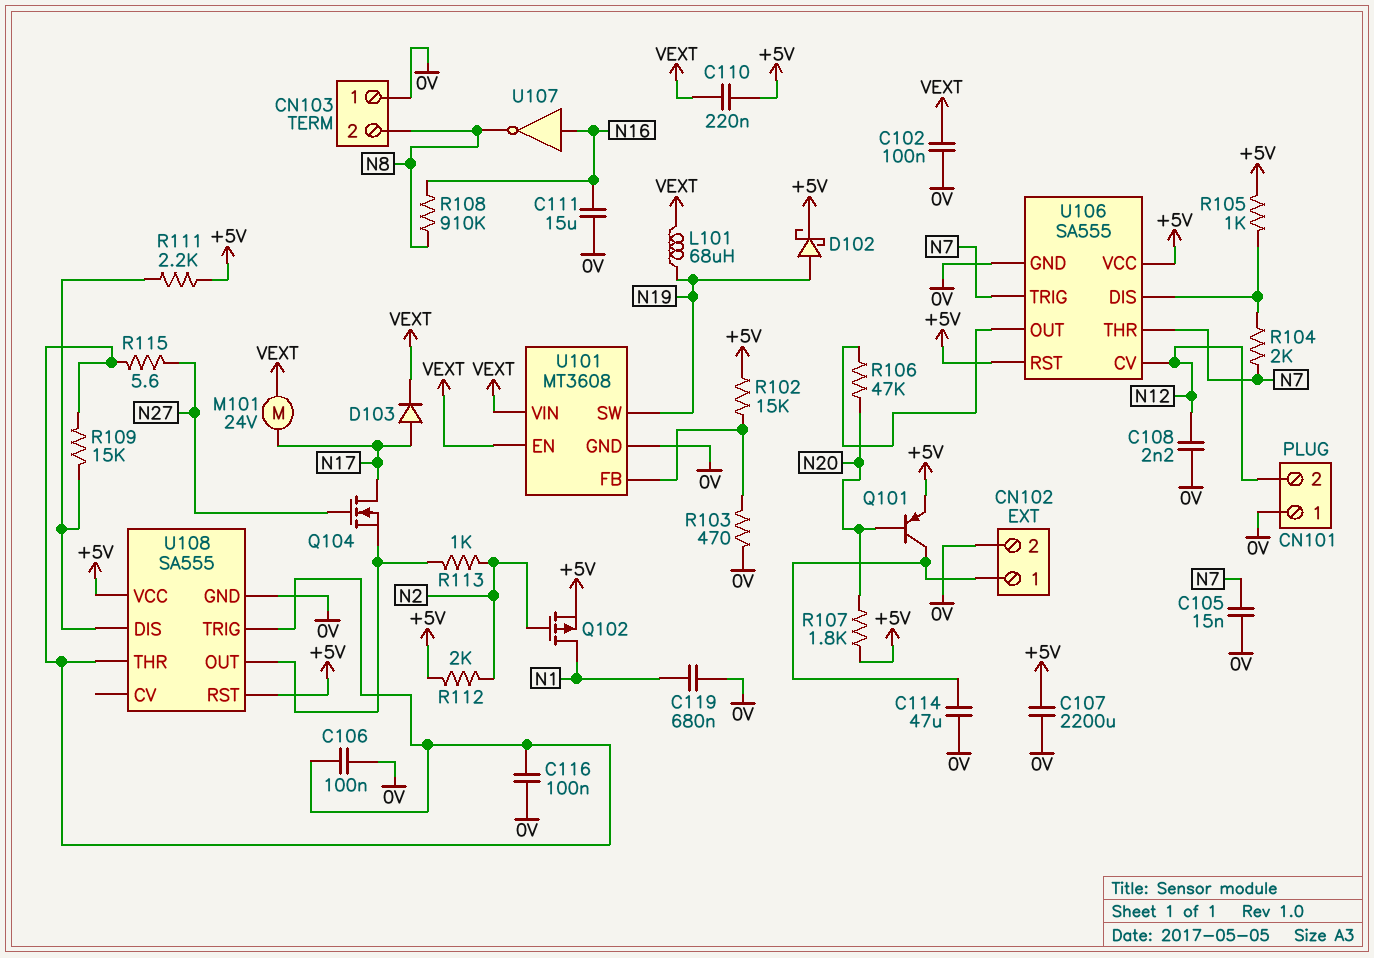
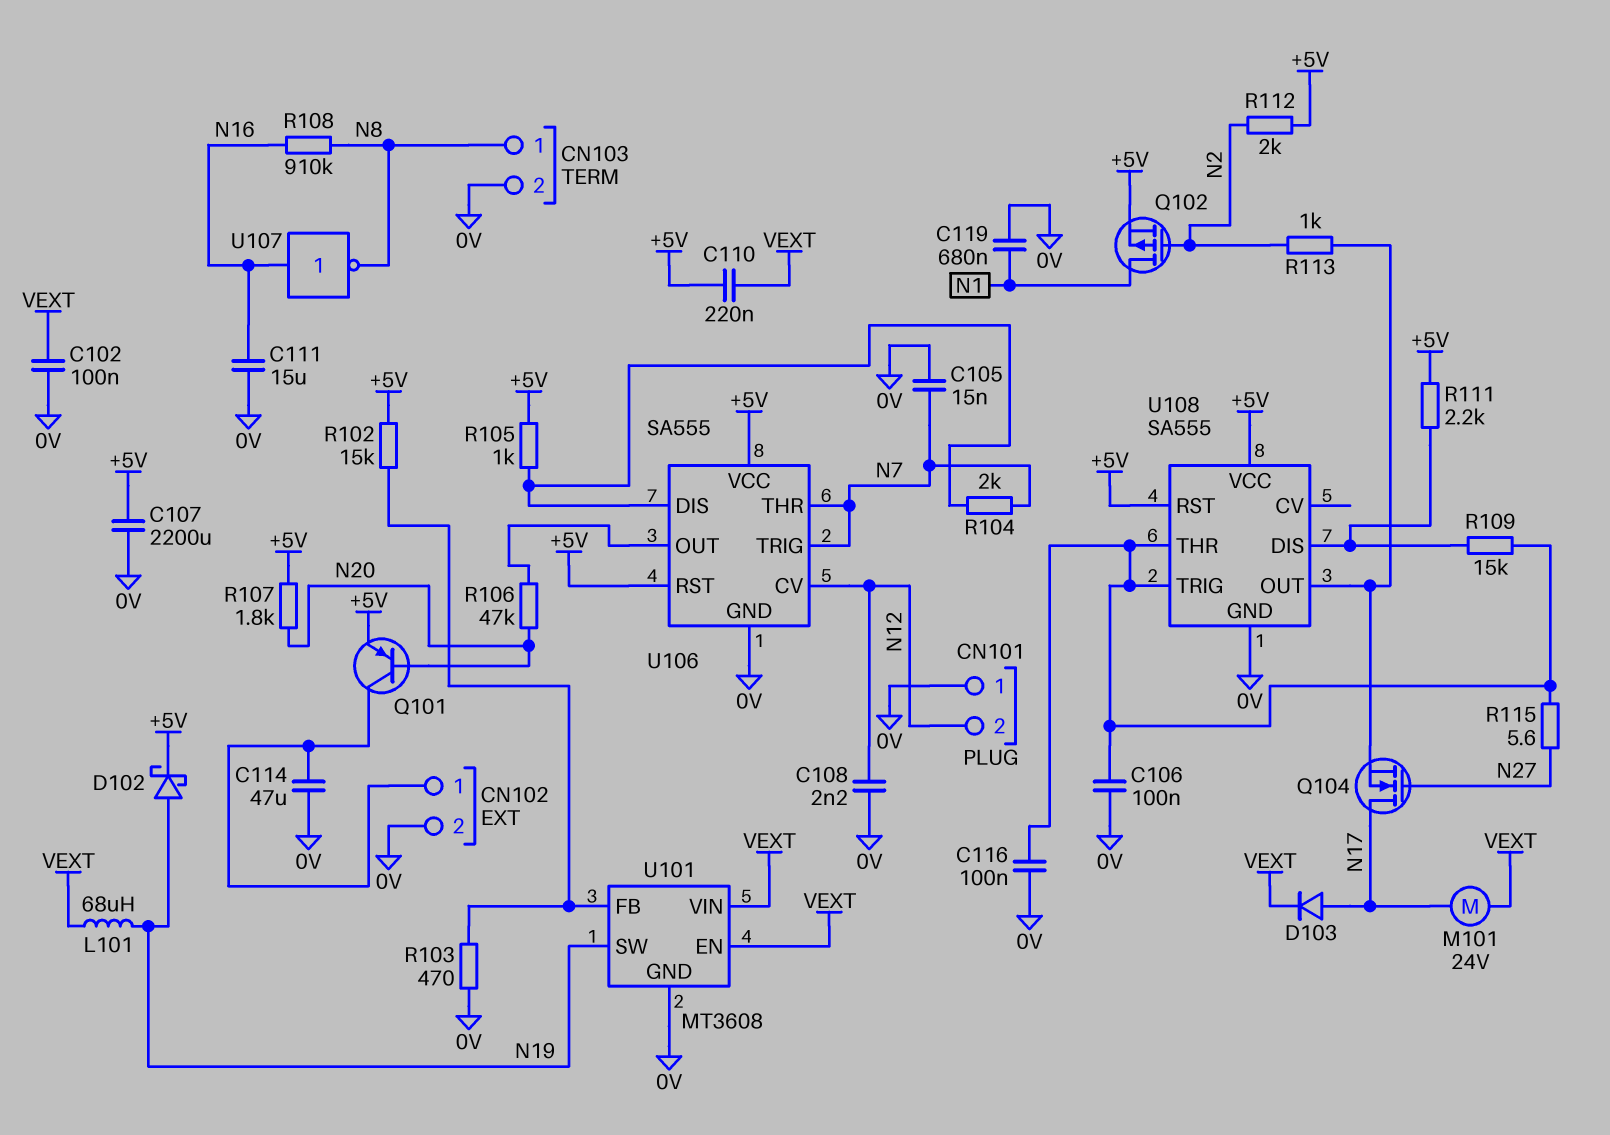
CN103 pin 1: 0V -> N8
CN103 pin 2: N8 -> 0V

